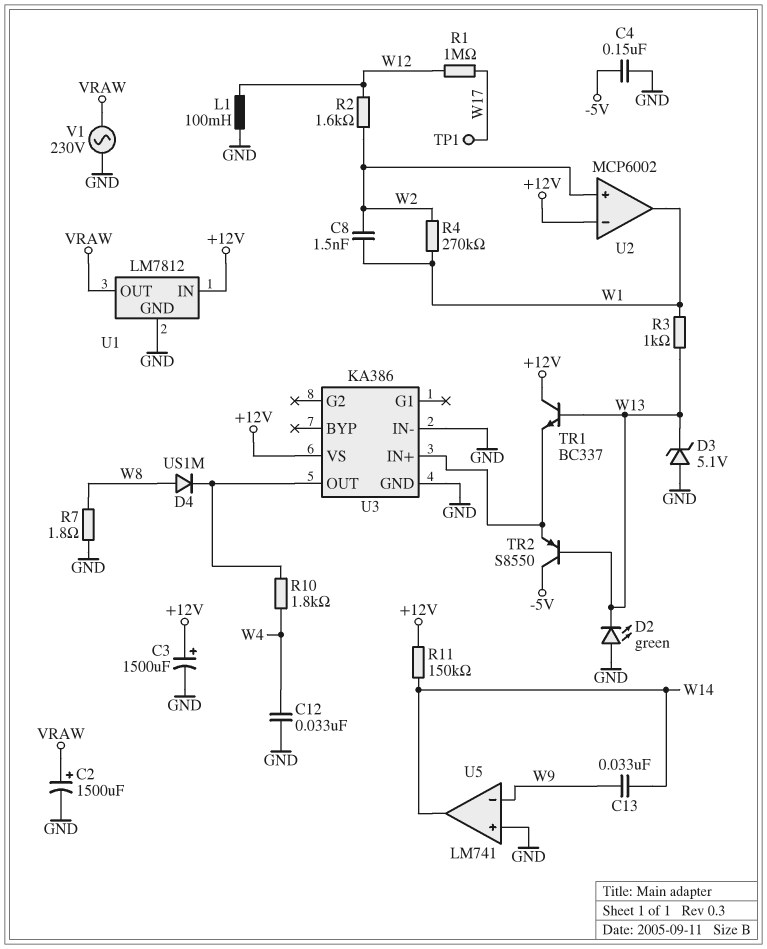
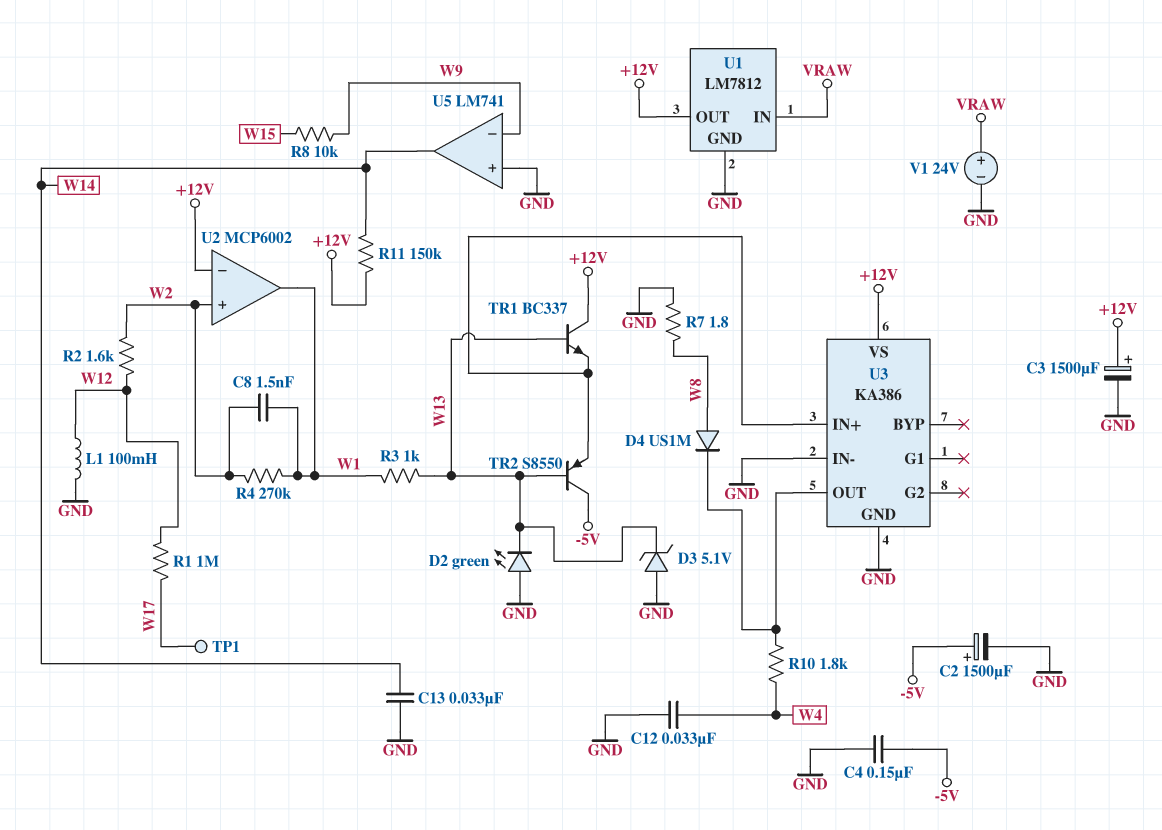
C2: 1500uF (plus VRAW, minus GND) -> 1500uF (plus -5V, minus GND)
C13: 33nF (W9, W14) -> 33nF (GND, W14)
R8: none -> 10k (W9, W15)
U1 pin IN: +12V -> VRAW
U1 pin OUT: VRAW -> +12V
V1: AC 230V (GND, VRAW) -> 24V (plus VRAW, minus GND)

